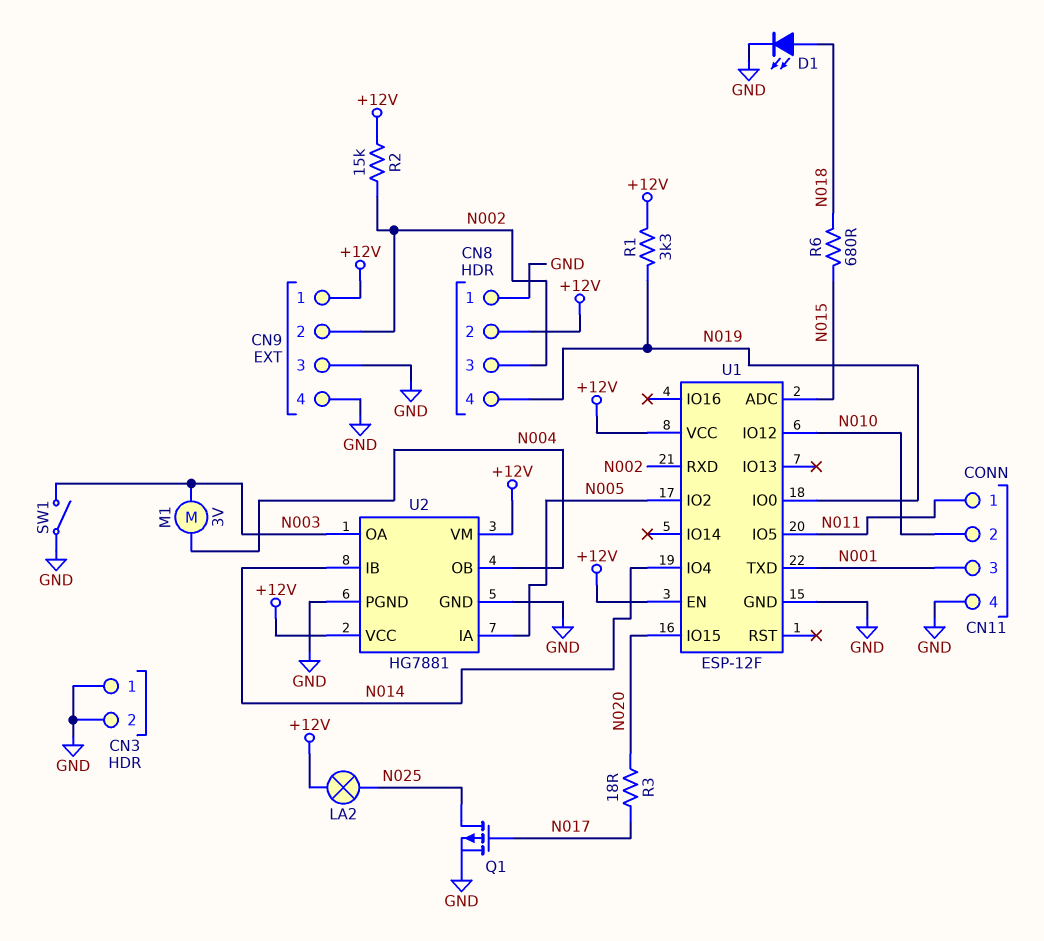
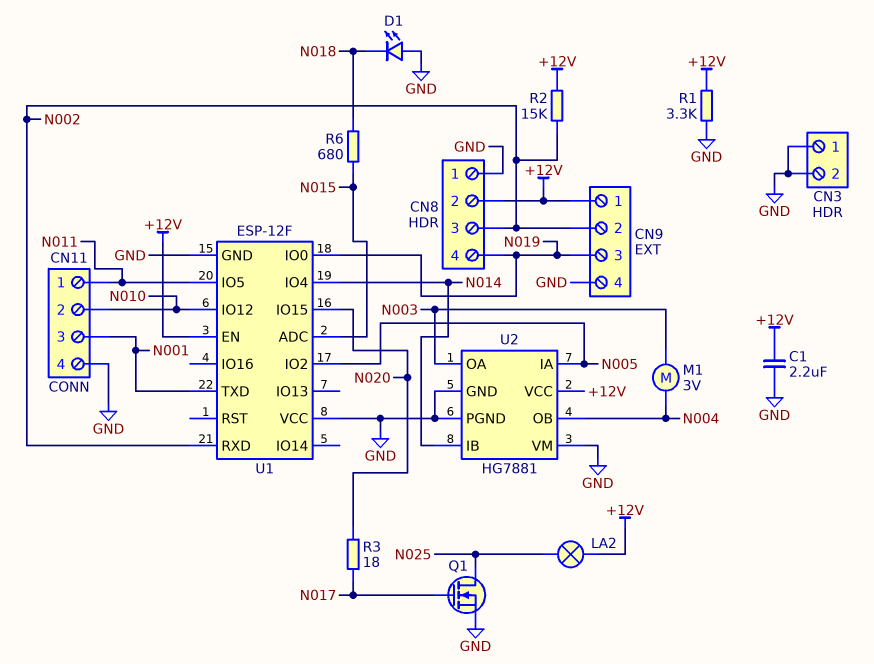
C1: none -> 2.2uF (+12V, GND)
CN9 pin 3: GND -> N019
D1: LED (A N018, K GND) -> LED (A GND, K N018)
Q1: PMOS (G N017, D N025, S GND) -> NMOS (G N017, D N025, S GND)
R1: 3.3k (+12V, N019) -> 3.3k (+12V, GND)
SW1: switch (GND, N003) -> none
U1 pin VCC: +12V -> GND
U2 pin VM: +12V -> GND

